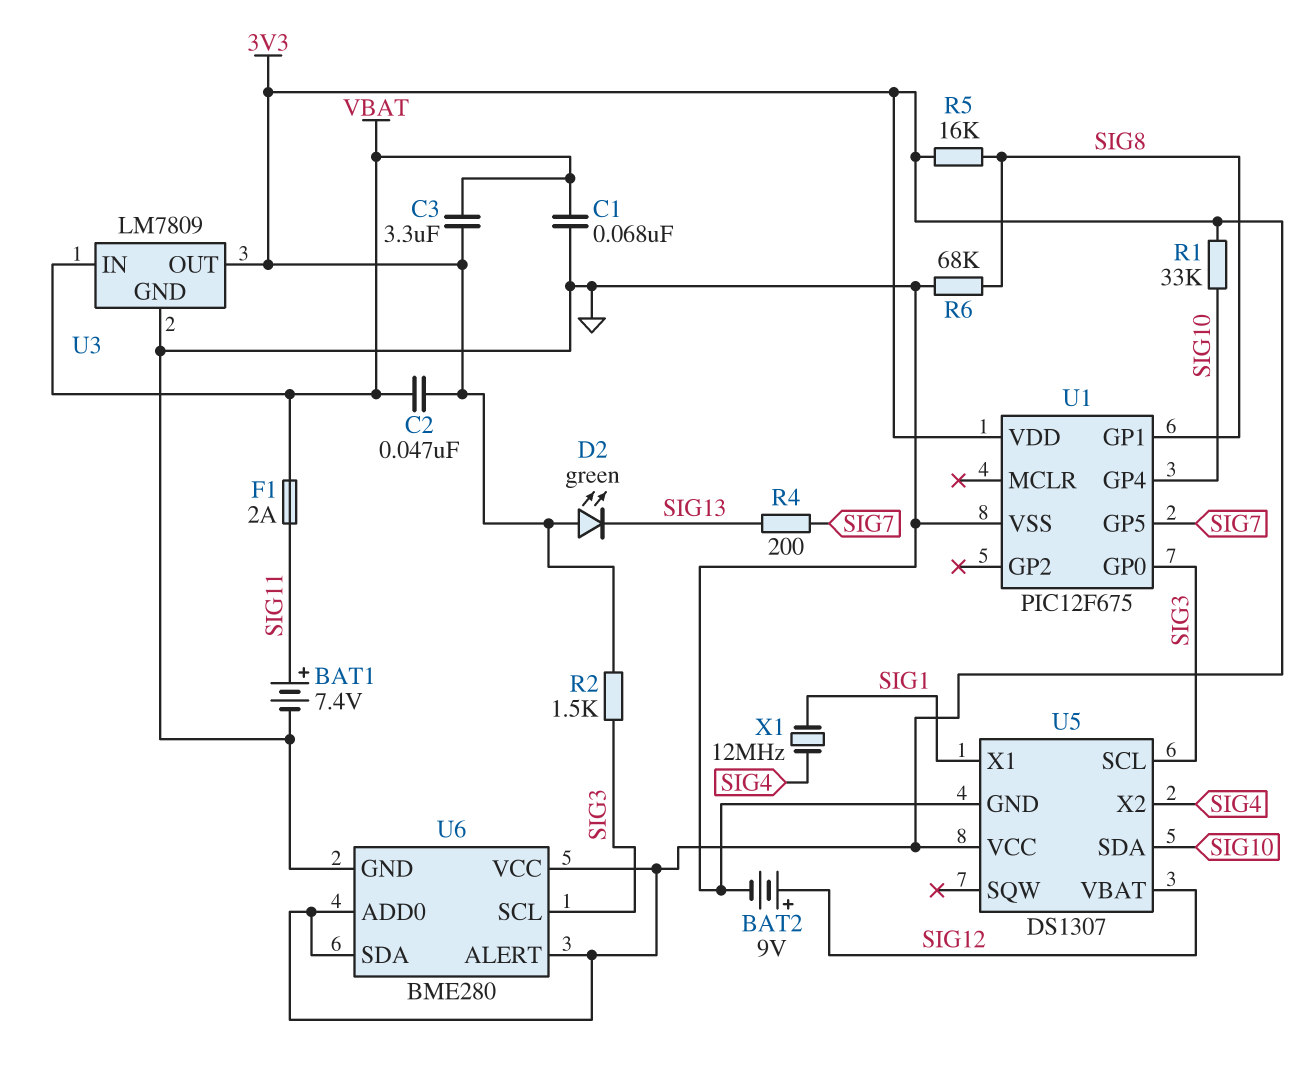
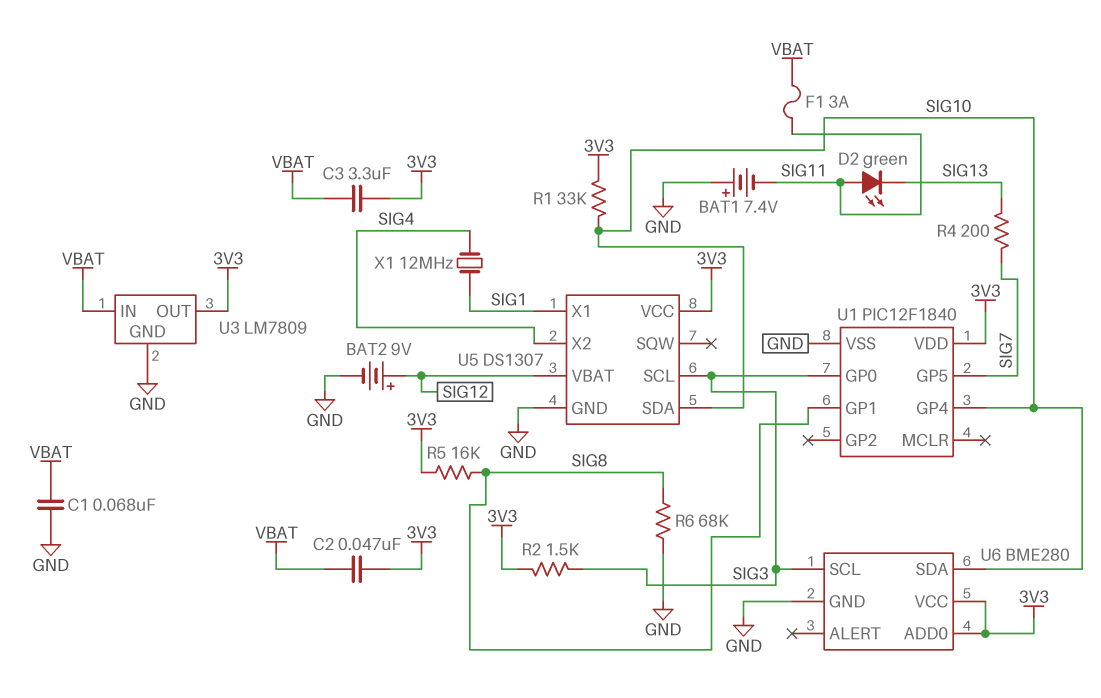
BAT1: 7.4V (plus SIG11, minus GND) -> 7.4V (plus GND, minus SIG11)
D2: LED green (A 3V3, K SIG13) -> LED green (A SIG11, K SIG13)
F1: 2A (SIG11, VBAT) -> 3A (SIG11, VBAT)
U1: PIC12F675 -> PIC12F1840
U6 pin ALERT: 3V3 -> none
U6 pin SDA: 3V3 -> SIG10

